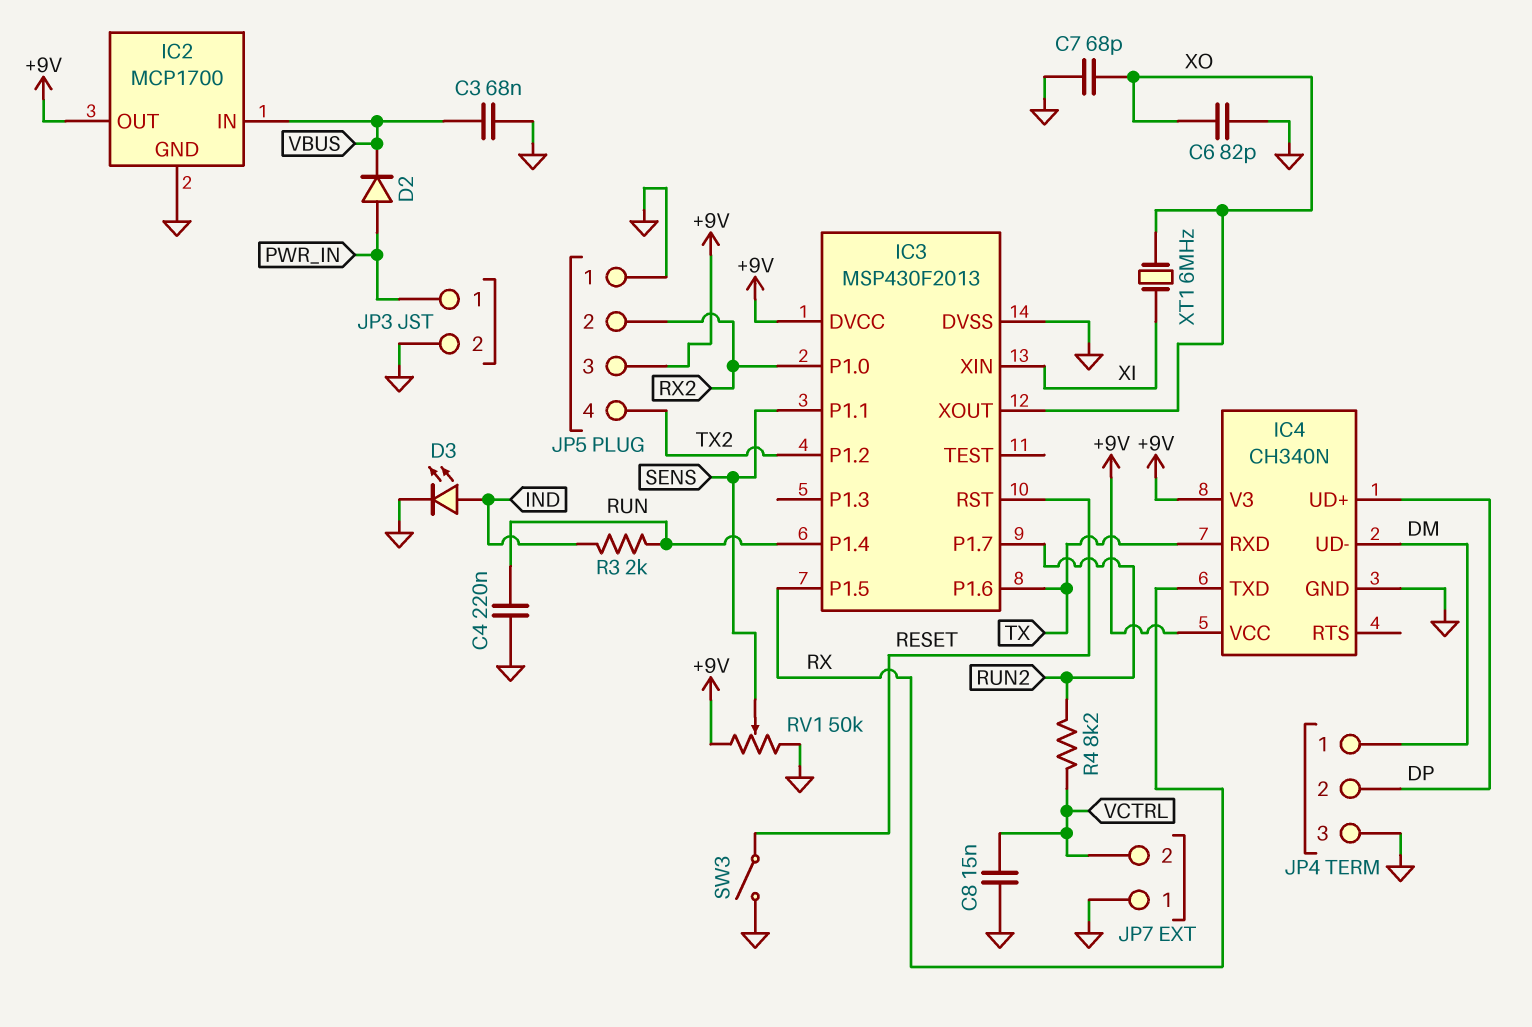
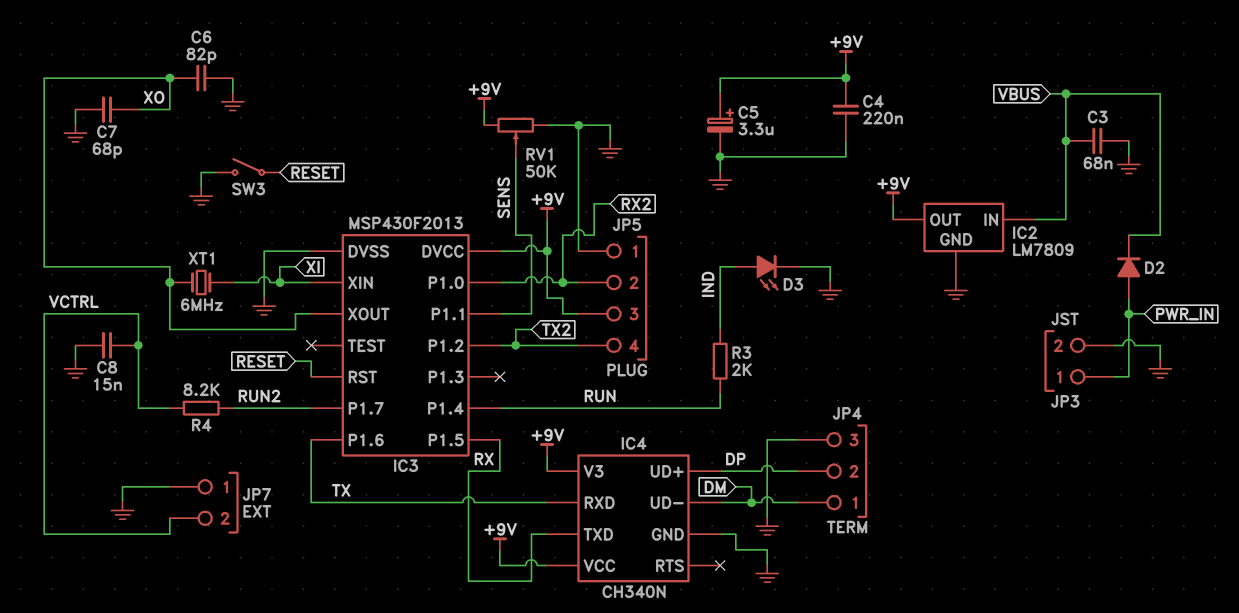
C4: 220nF (GND, RUN) -> 220nF (+9V, GND)
C5: none -> 3.3uF (plus +9V, minus GND)
IC2: MCP1700 -> LM7809

